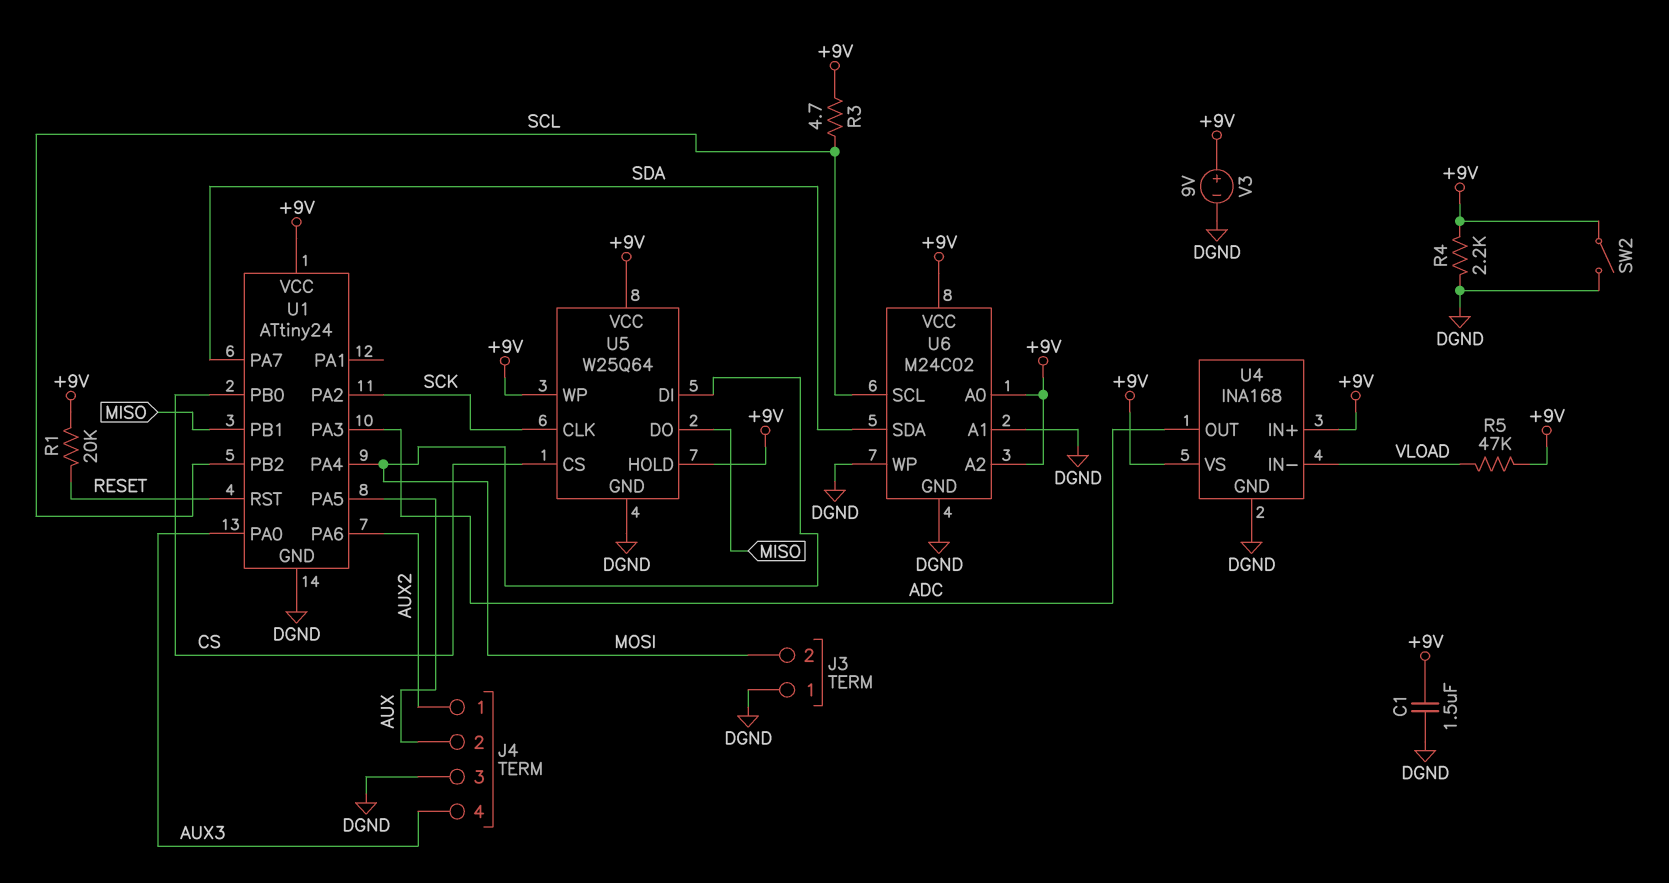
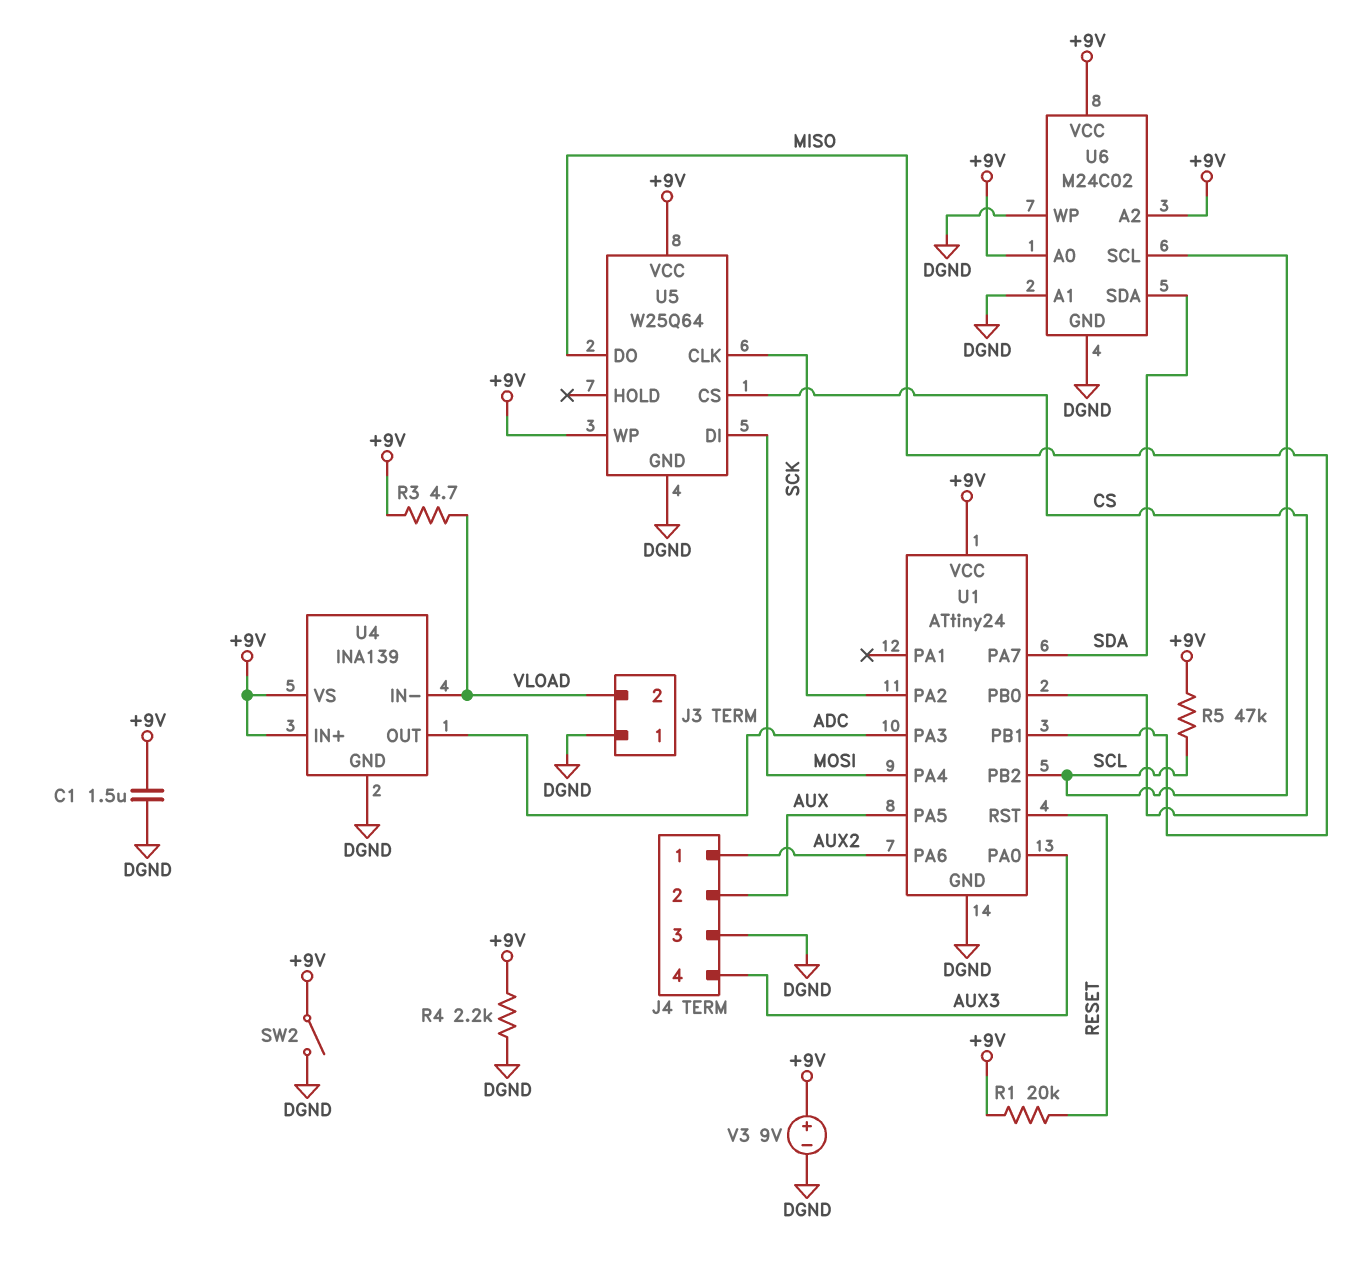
J3 pin 2: MOSI -> VLOAD
R3: 4.7 (+9V, SCL) -> 4.7 (+9V, VLOAD)
R5: 47k (+9V, VLOAD) -> 47k (+9V, SCL)
U4: INA168 -> INA139
U5 pin HOLD: +9V -> none

